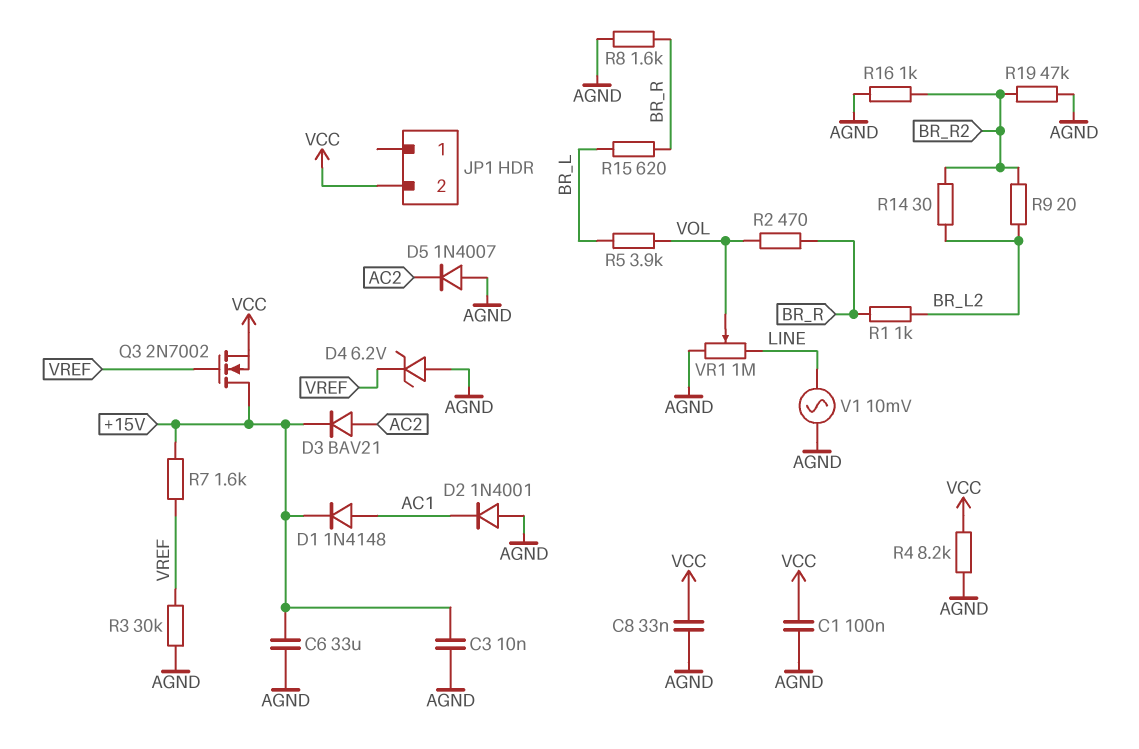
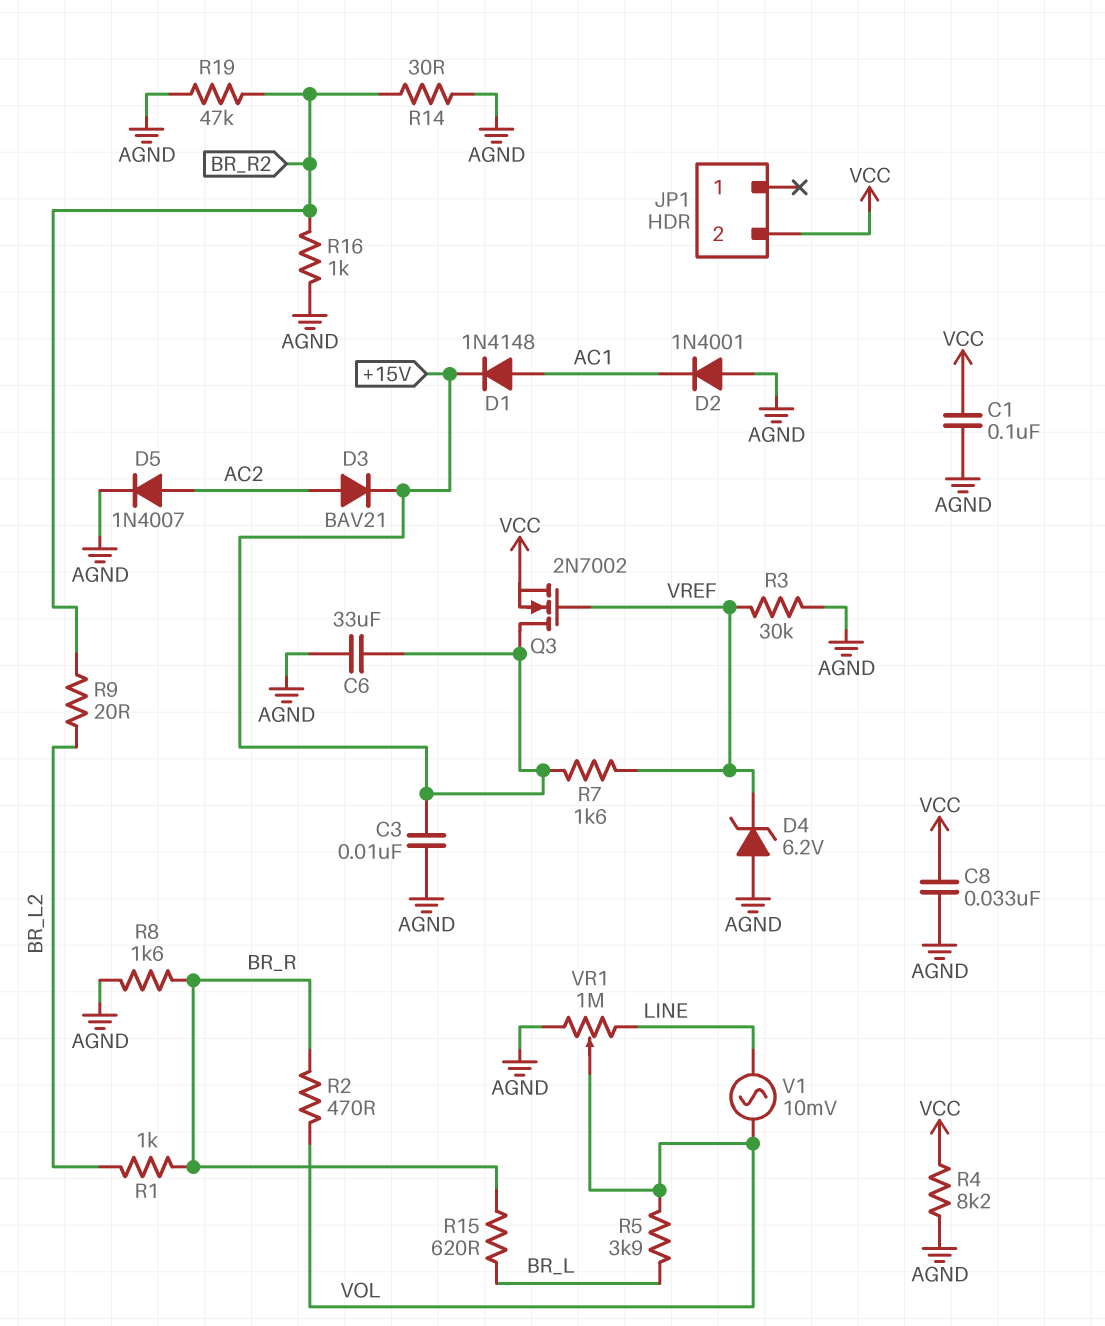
D5: diode 1N4007 (A AGND, K AC2) -> diode 1N4007 (A AC2, K AGND)
R14: 30 (BR_L2, BR_R2) -> 30 (AGND, BR_R2)
V1: AC 10mV (AGND, LINE) -> AC 10mV (LINE, VOL)

